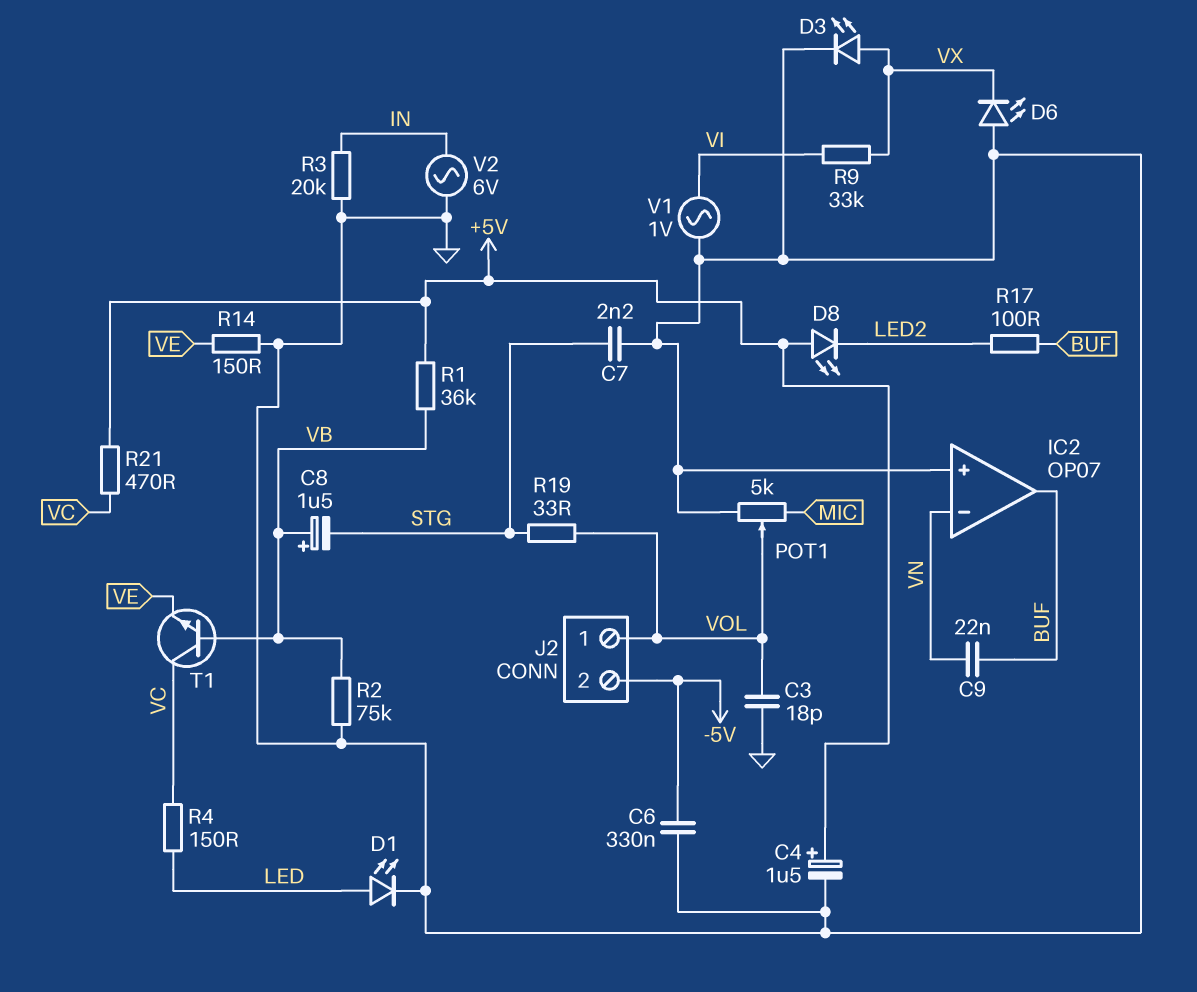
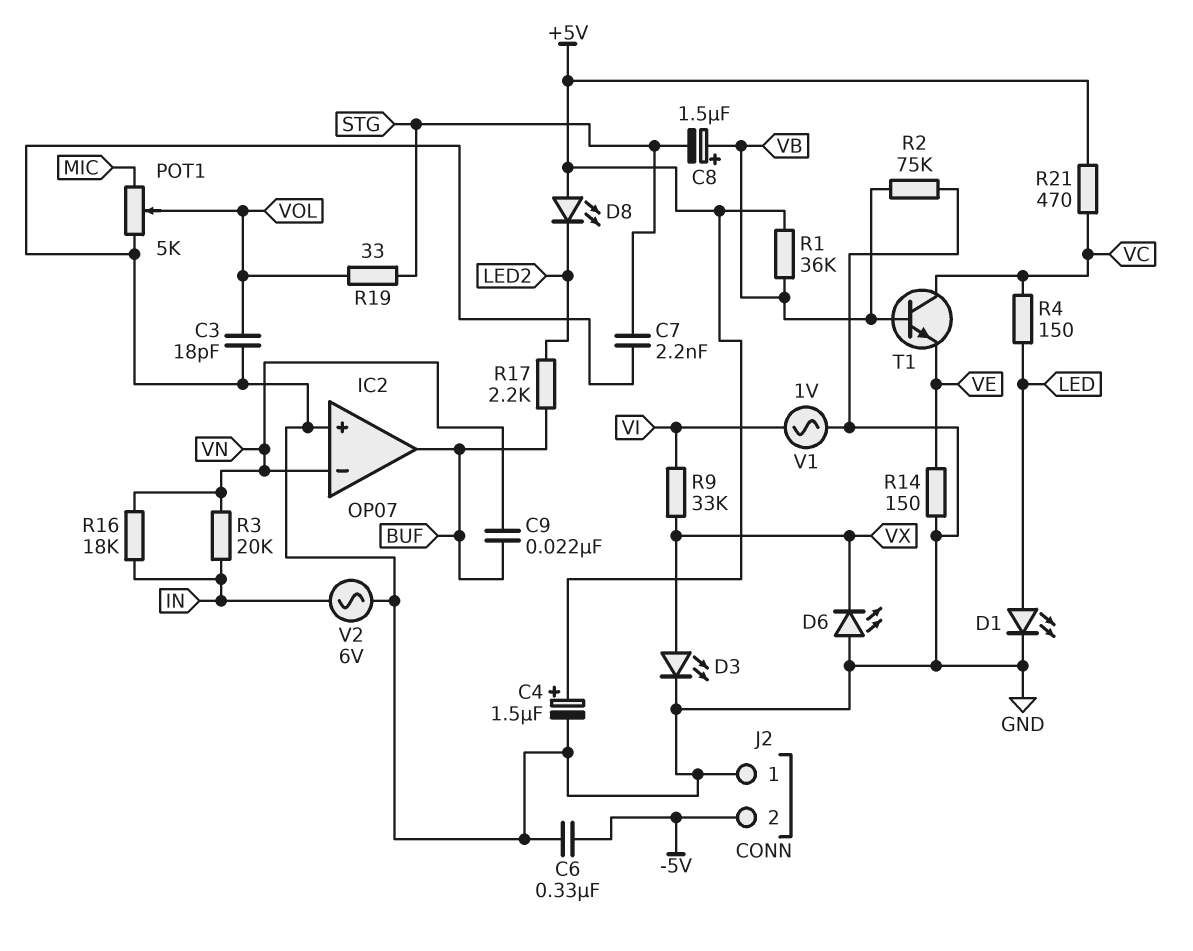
J2 pin 1: VOL -> GND
R3: 20k (GND, IN) -> 20k (IN, VN)
R16: none -> 18k (IN, VN)
R17: 100 (BUF, LED2) -> 2.2k (BUF, LED2)

